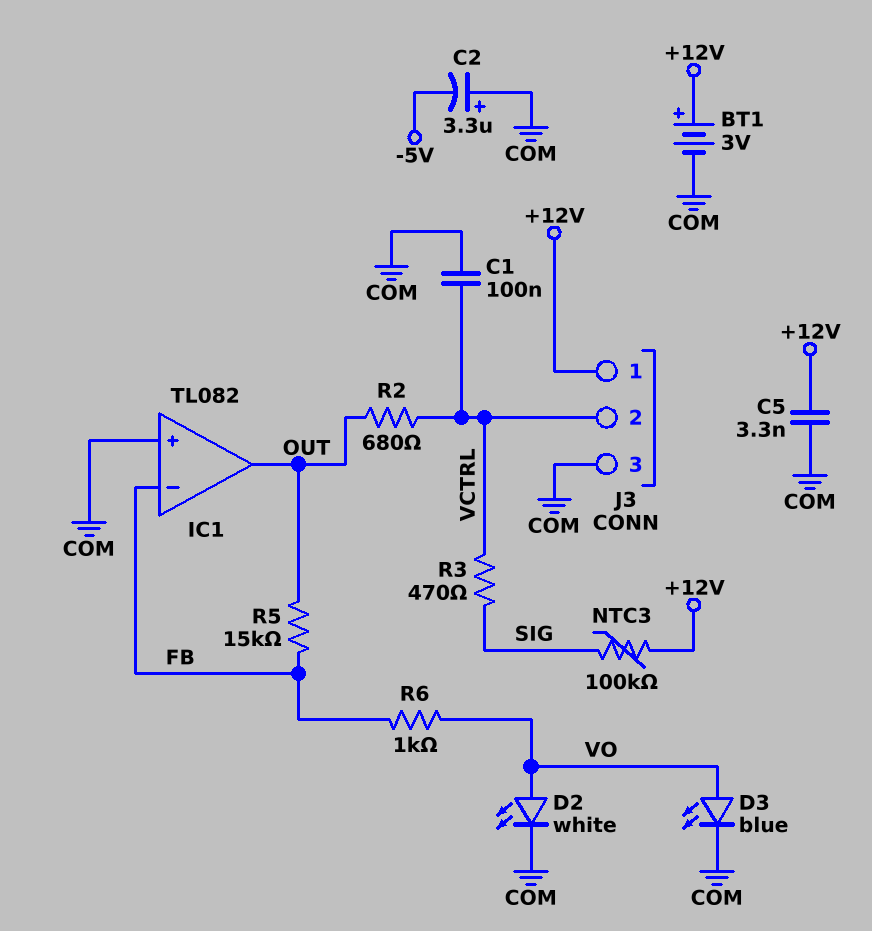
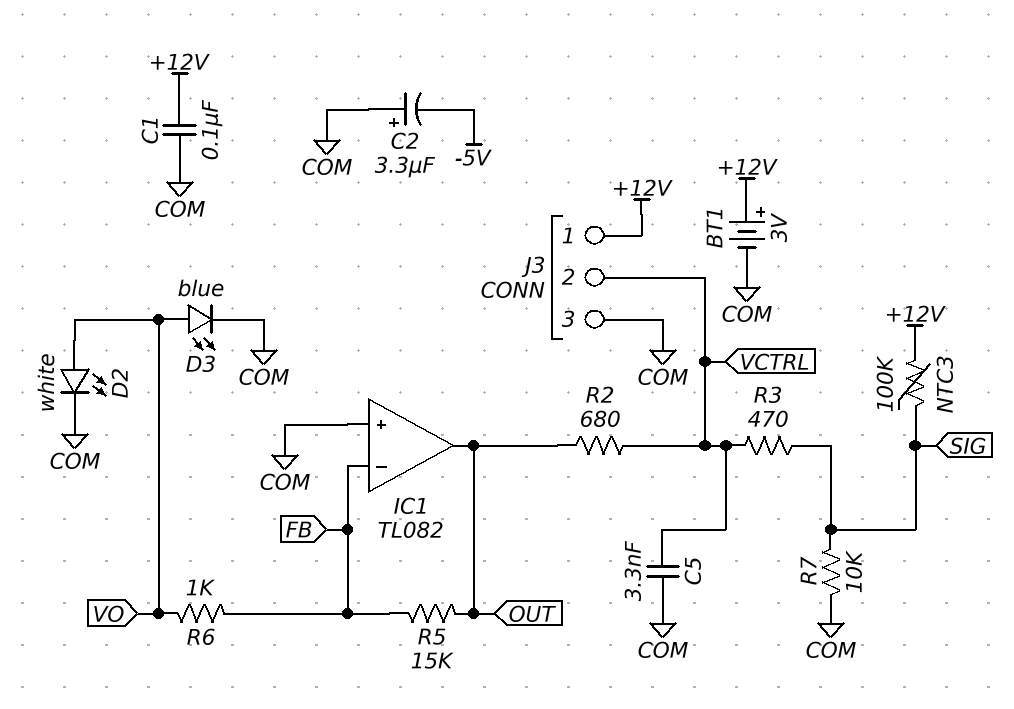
C1: 100nF (COM, VCTRL) -> 100nF (+12V, COM)
C5: 3.3nF (+12V, COM) -> 3.3nF (COM, VCTRL)
R7: none -> 10k (COM, SIG)

